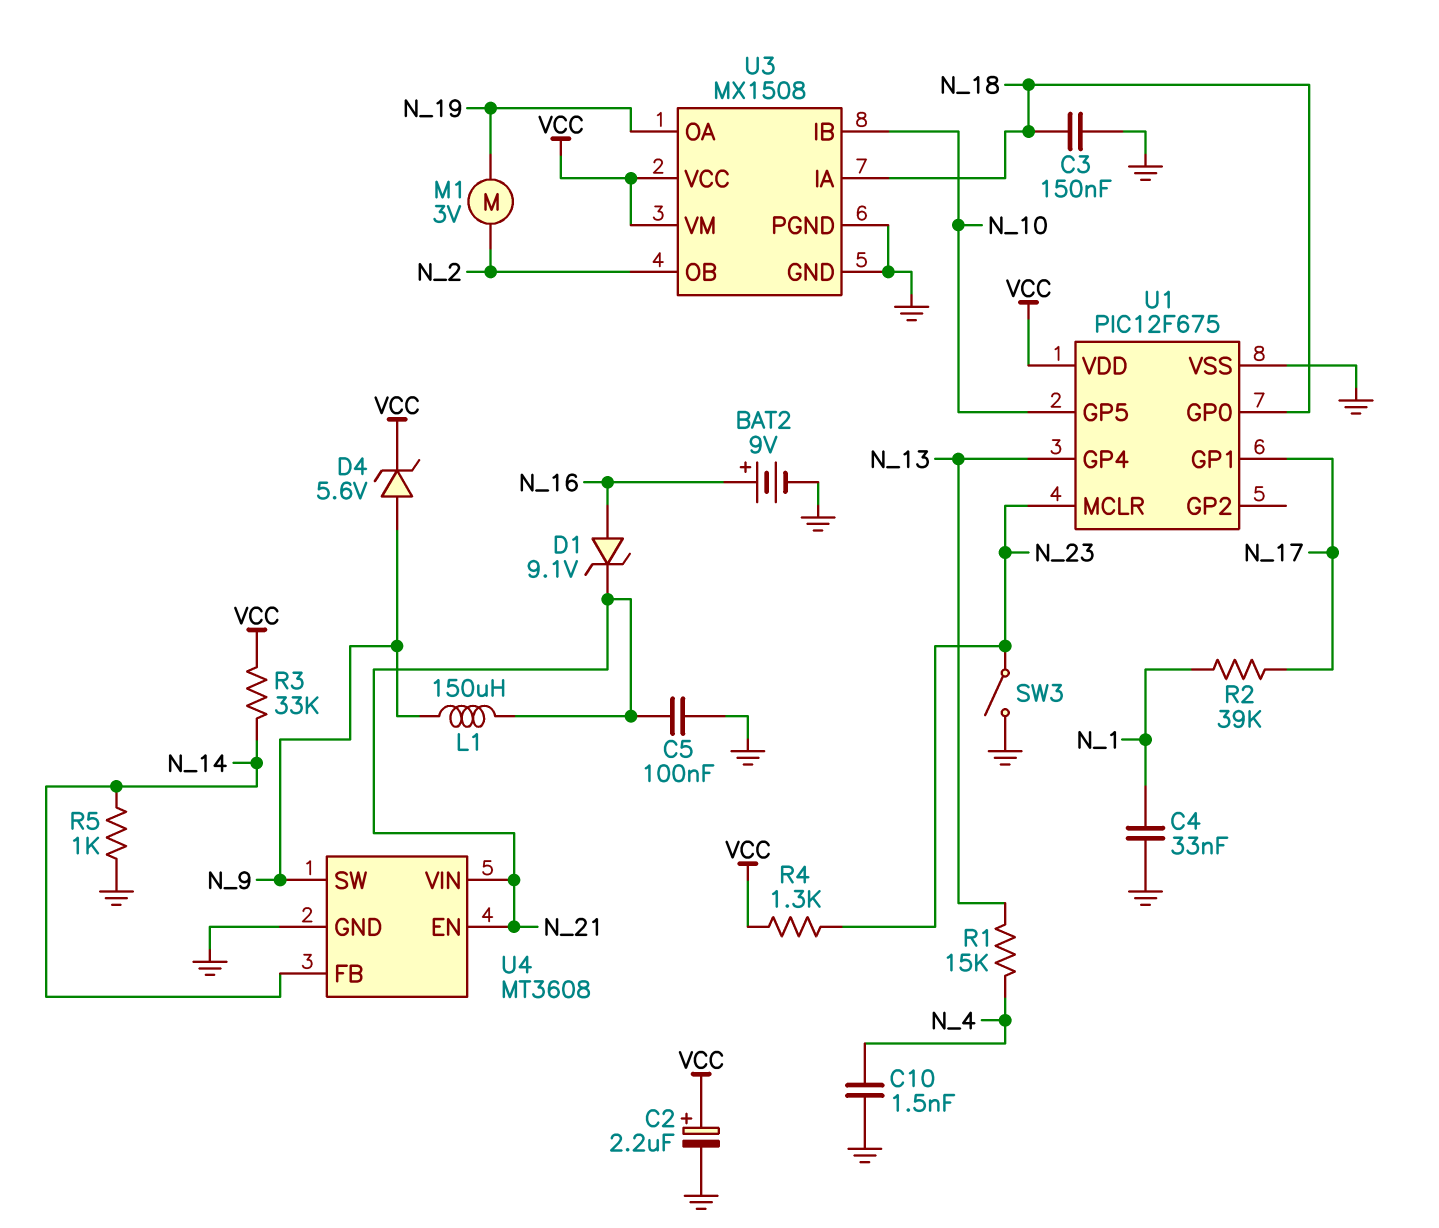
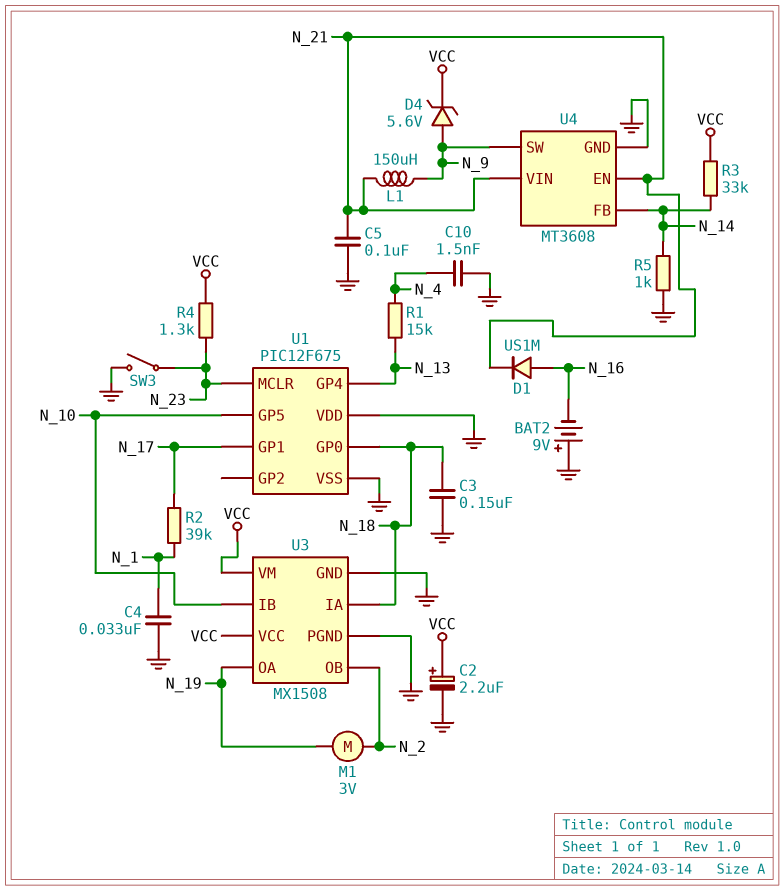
BAT2: 9V (plus N_16, minus GND) -> 9V (plus GND, minus N_16)
D1: zener 9.1V (A N_16, K N_21) -> diode US1M (A N_16, K N_21)
U1 pin VDD: VCC -> GND

